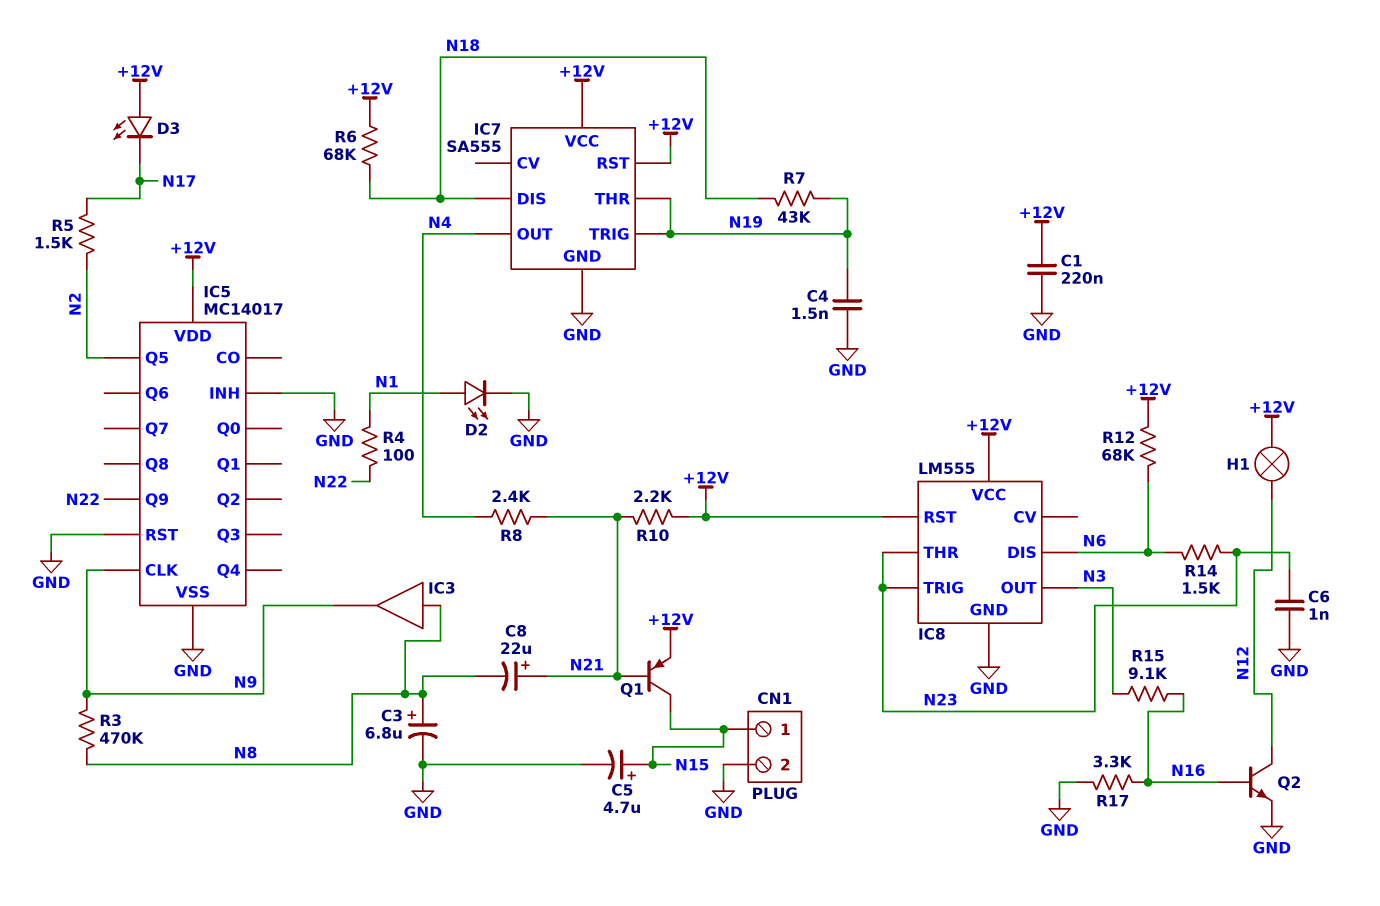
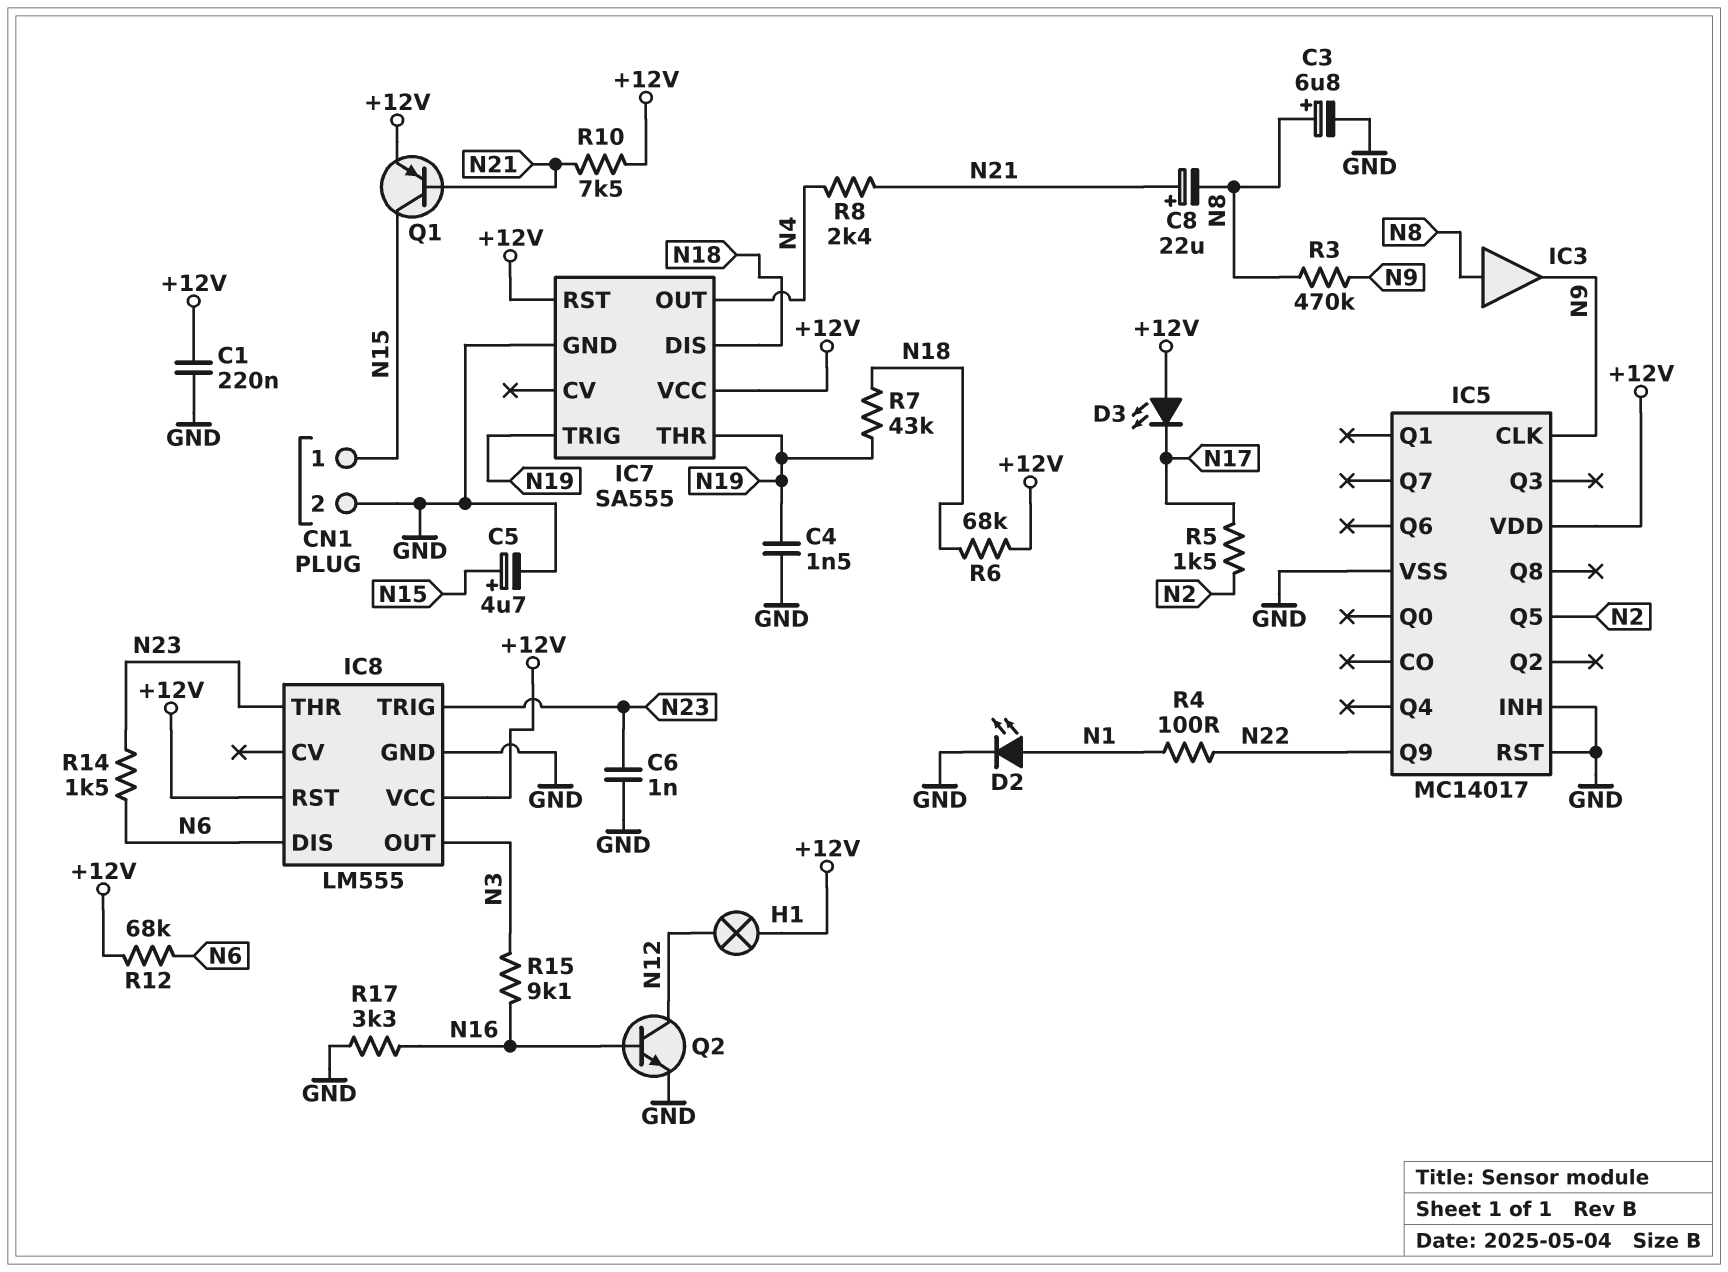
R10: 2.2k (+12V, N21) -> 7.5k (+12V, N21)

